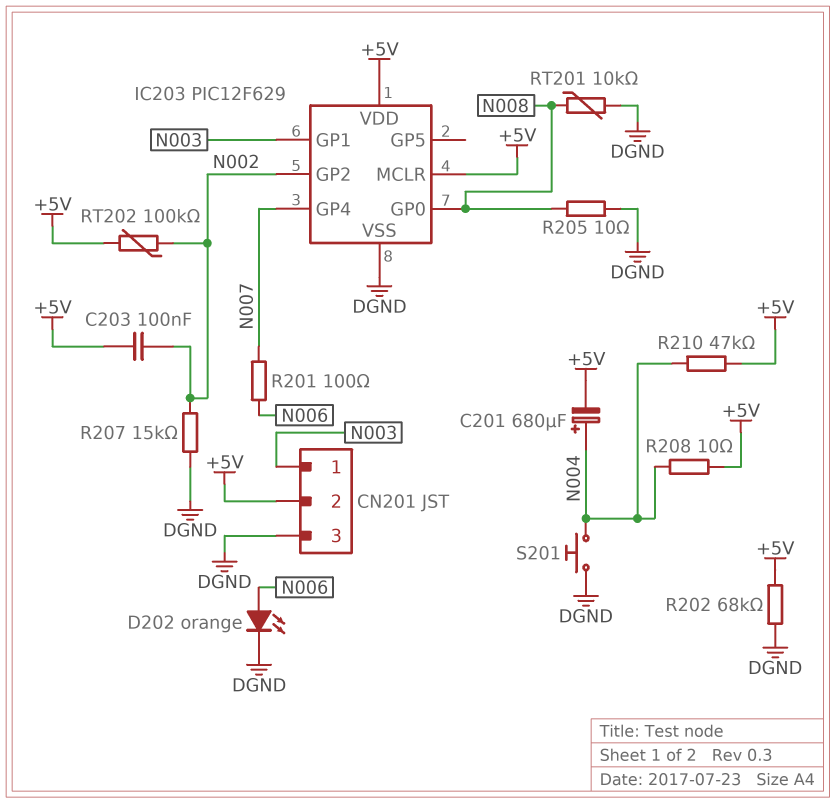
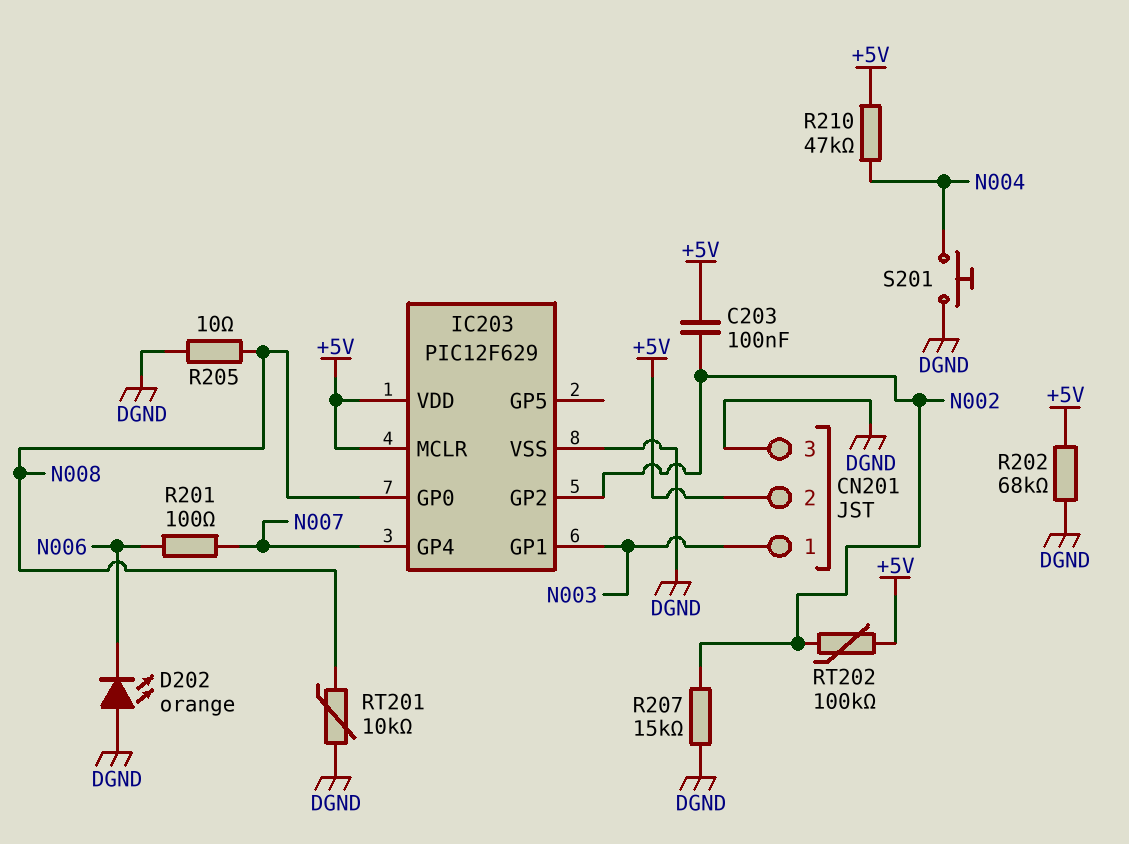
C201: 680uF (plus N004, minus +5V) -> none
D202: LED orange (A N006, K DGND) -> LED orange (A DGND, K N006)
R208: 10 (+5V, N004) -> none

